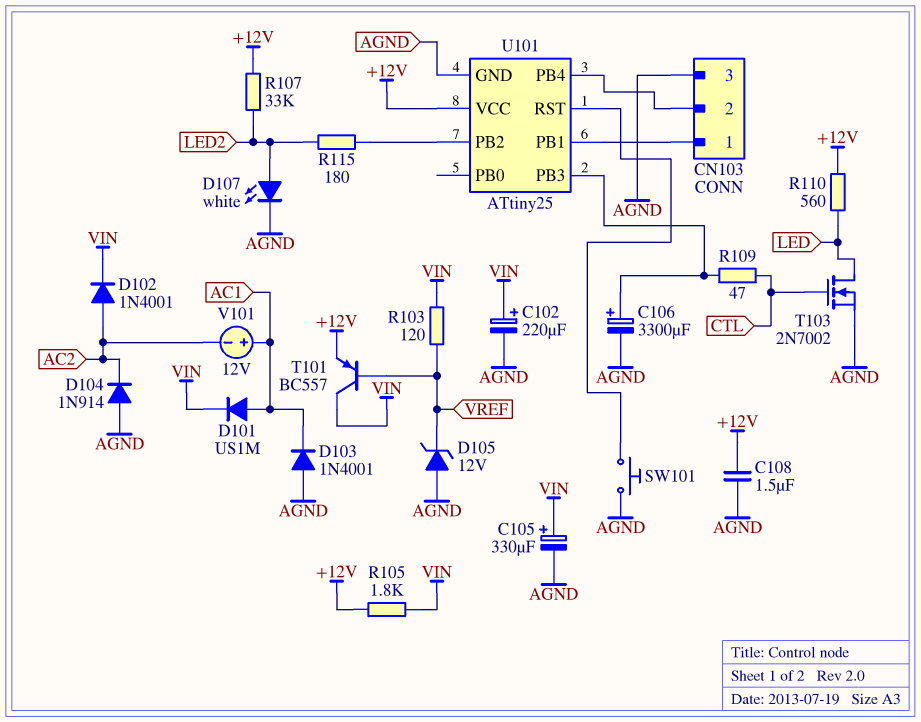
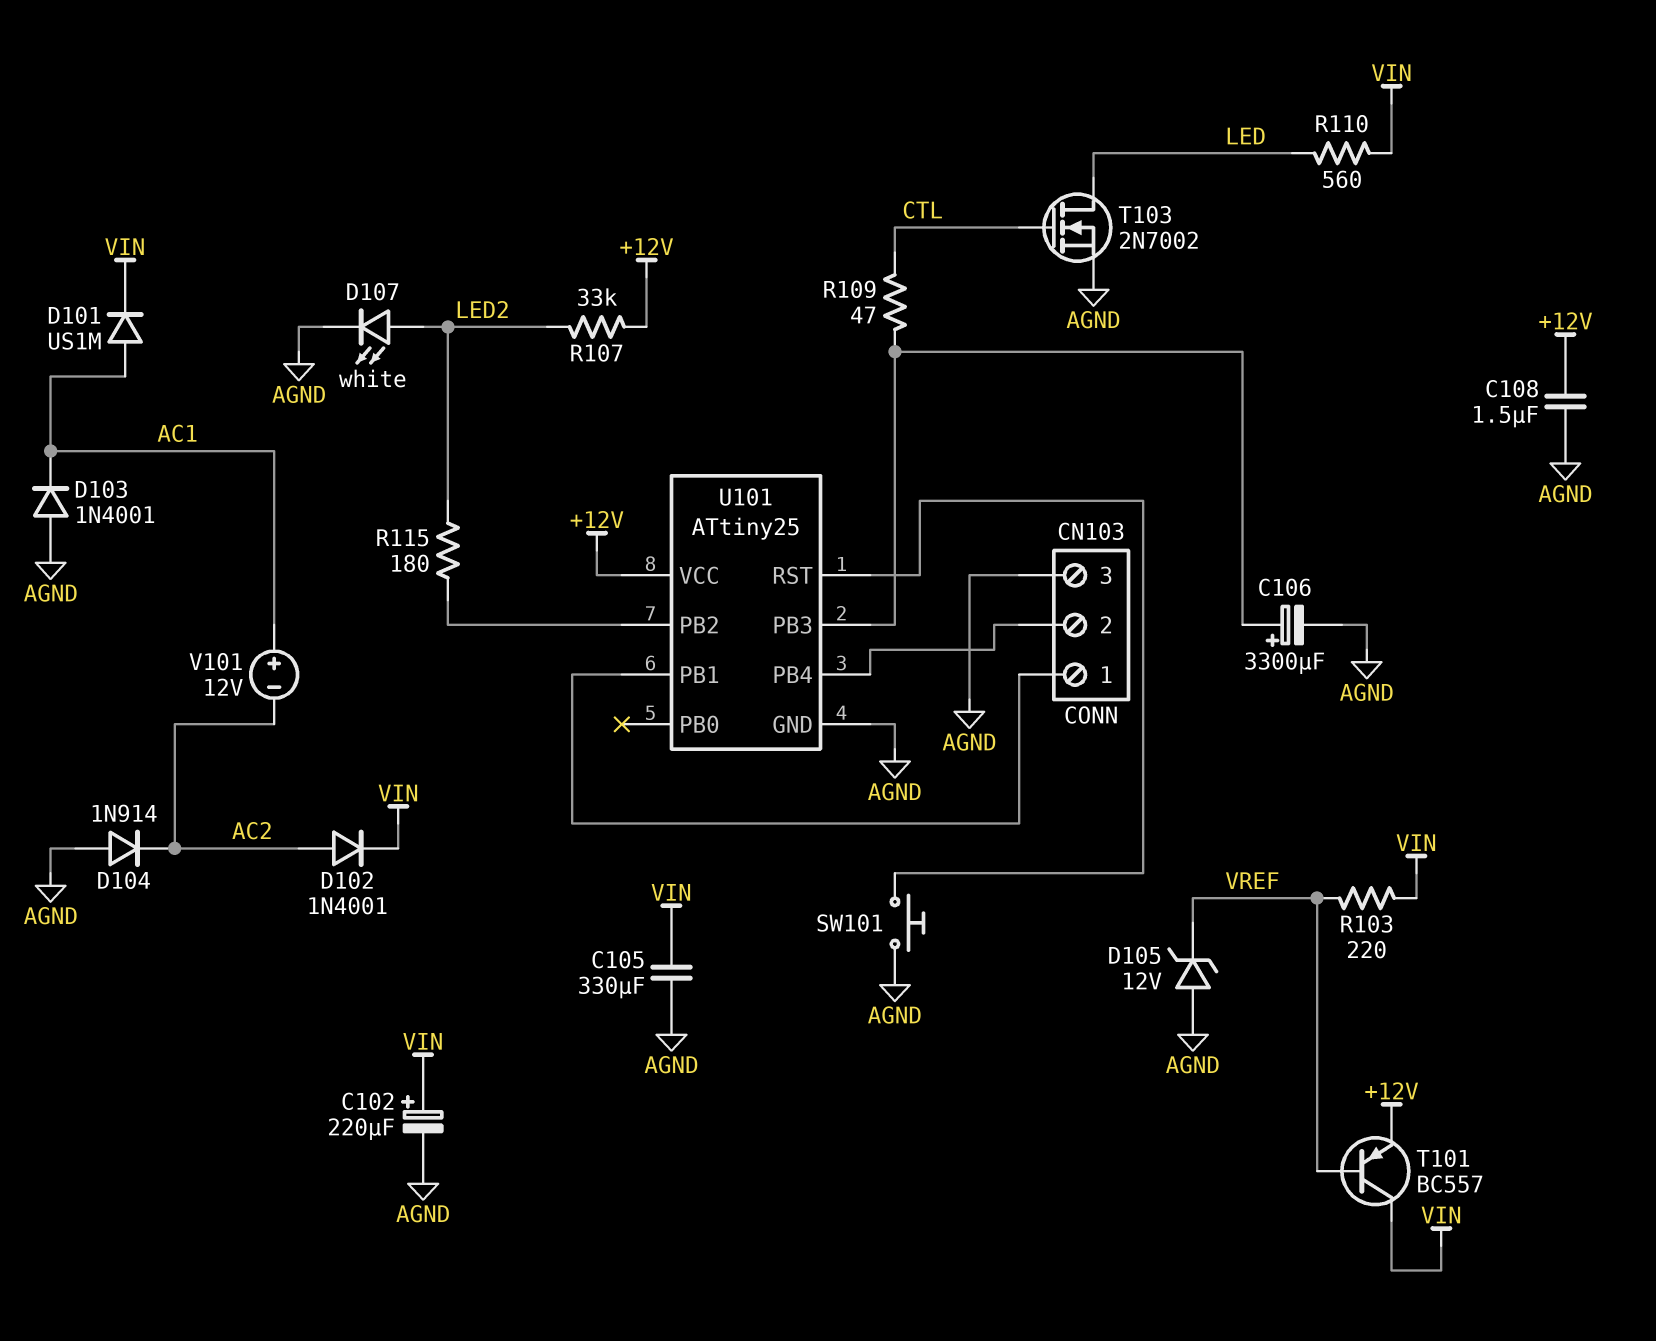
C105: 330uF (plus VIN, minus AGND) -> 330uF (AGND, VIN)
R103: 120 (VIN, VREF) -> 220 (VIN, VREF)
R105: 1.8k (+12V, VIN) -> none
R110: 560 (+12V, LED) -> 560 (LED, VIN)

